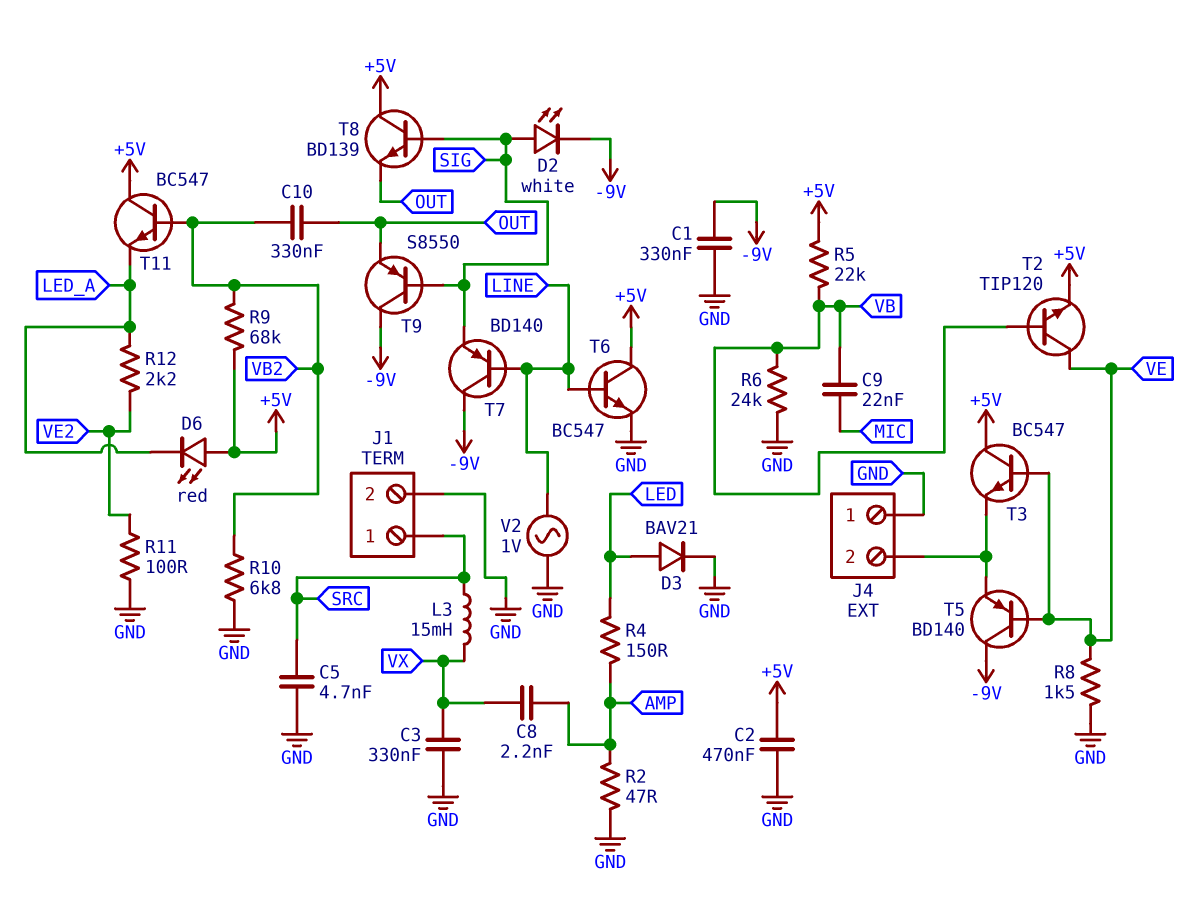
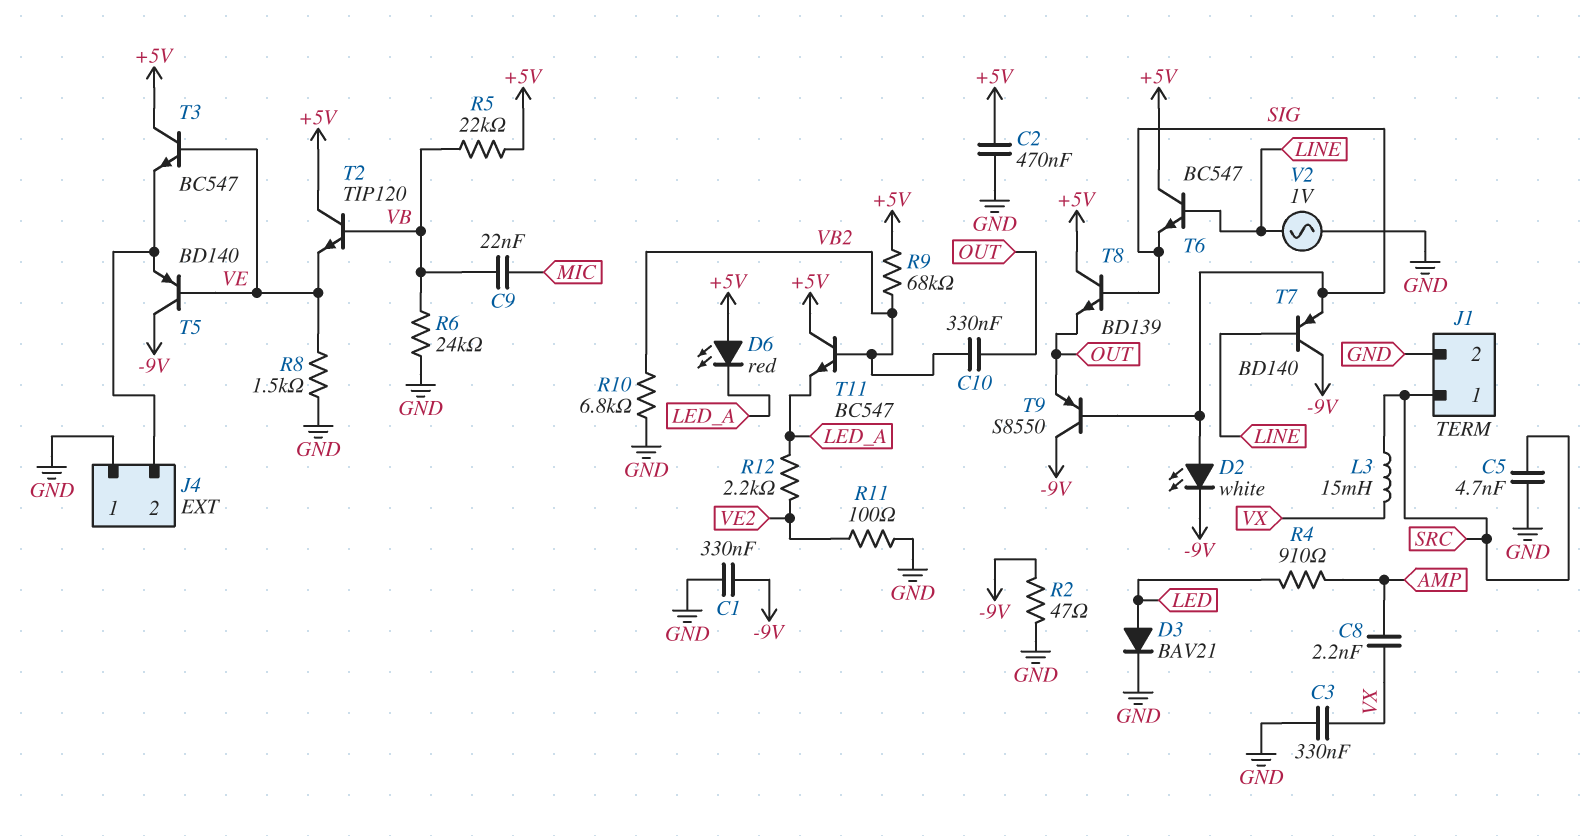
R2: 47 (AMP, GND) -> 47 (-9V, GND)
R4: 150 (AMP, LED) -> 910 (AMP, LED)
T2: NPN TIP120 (B VB, C VE, E +5V) -> NPN TIP120 (B VB, C +5V, E VE)
T6: NPN BC547 (B LINE, C +5V, E GND) -> NPN BC547 (B LINE, C +5V, E SIG)

